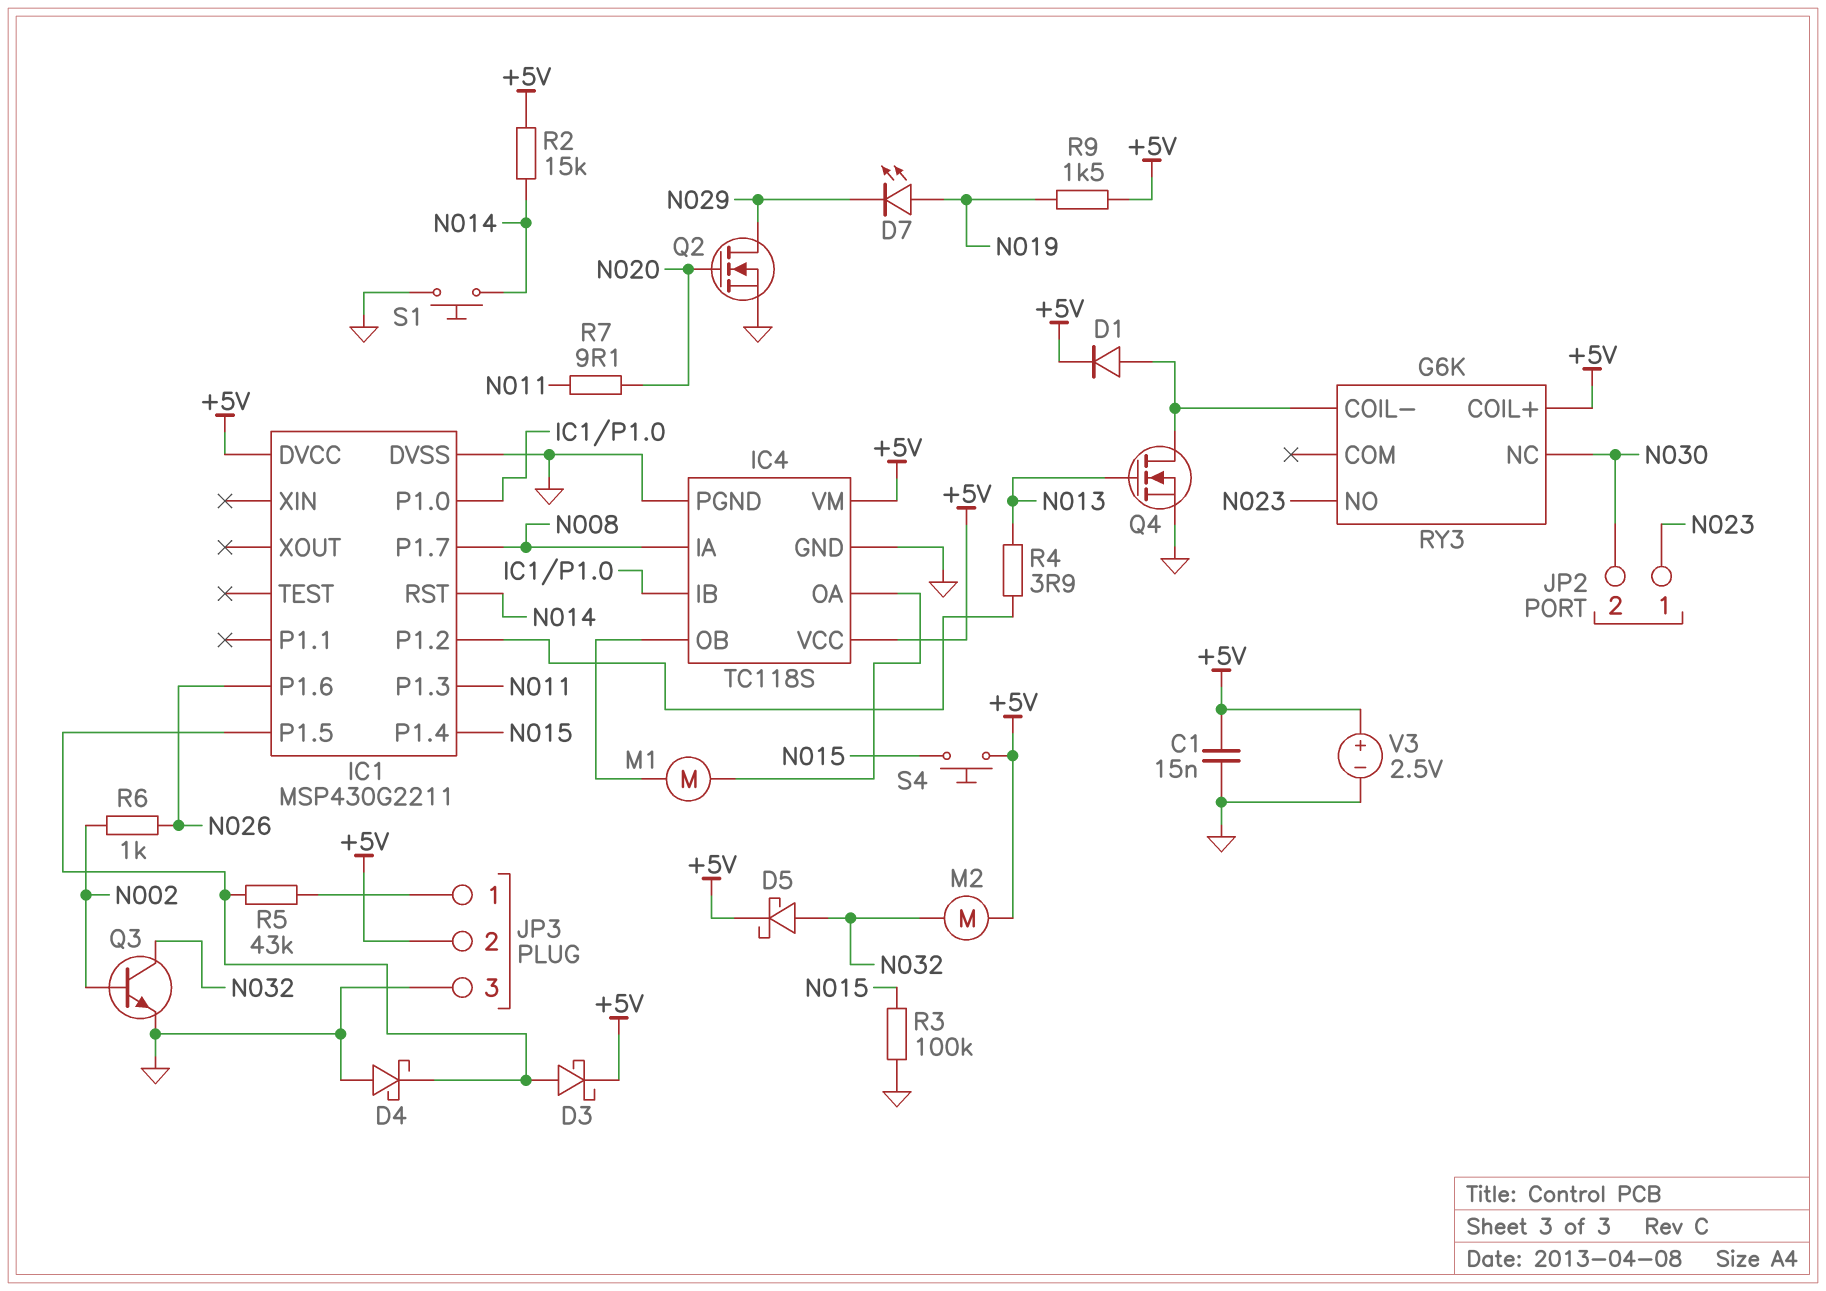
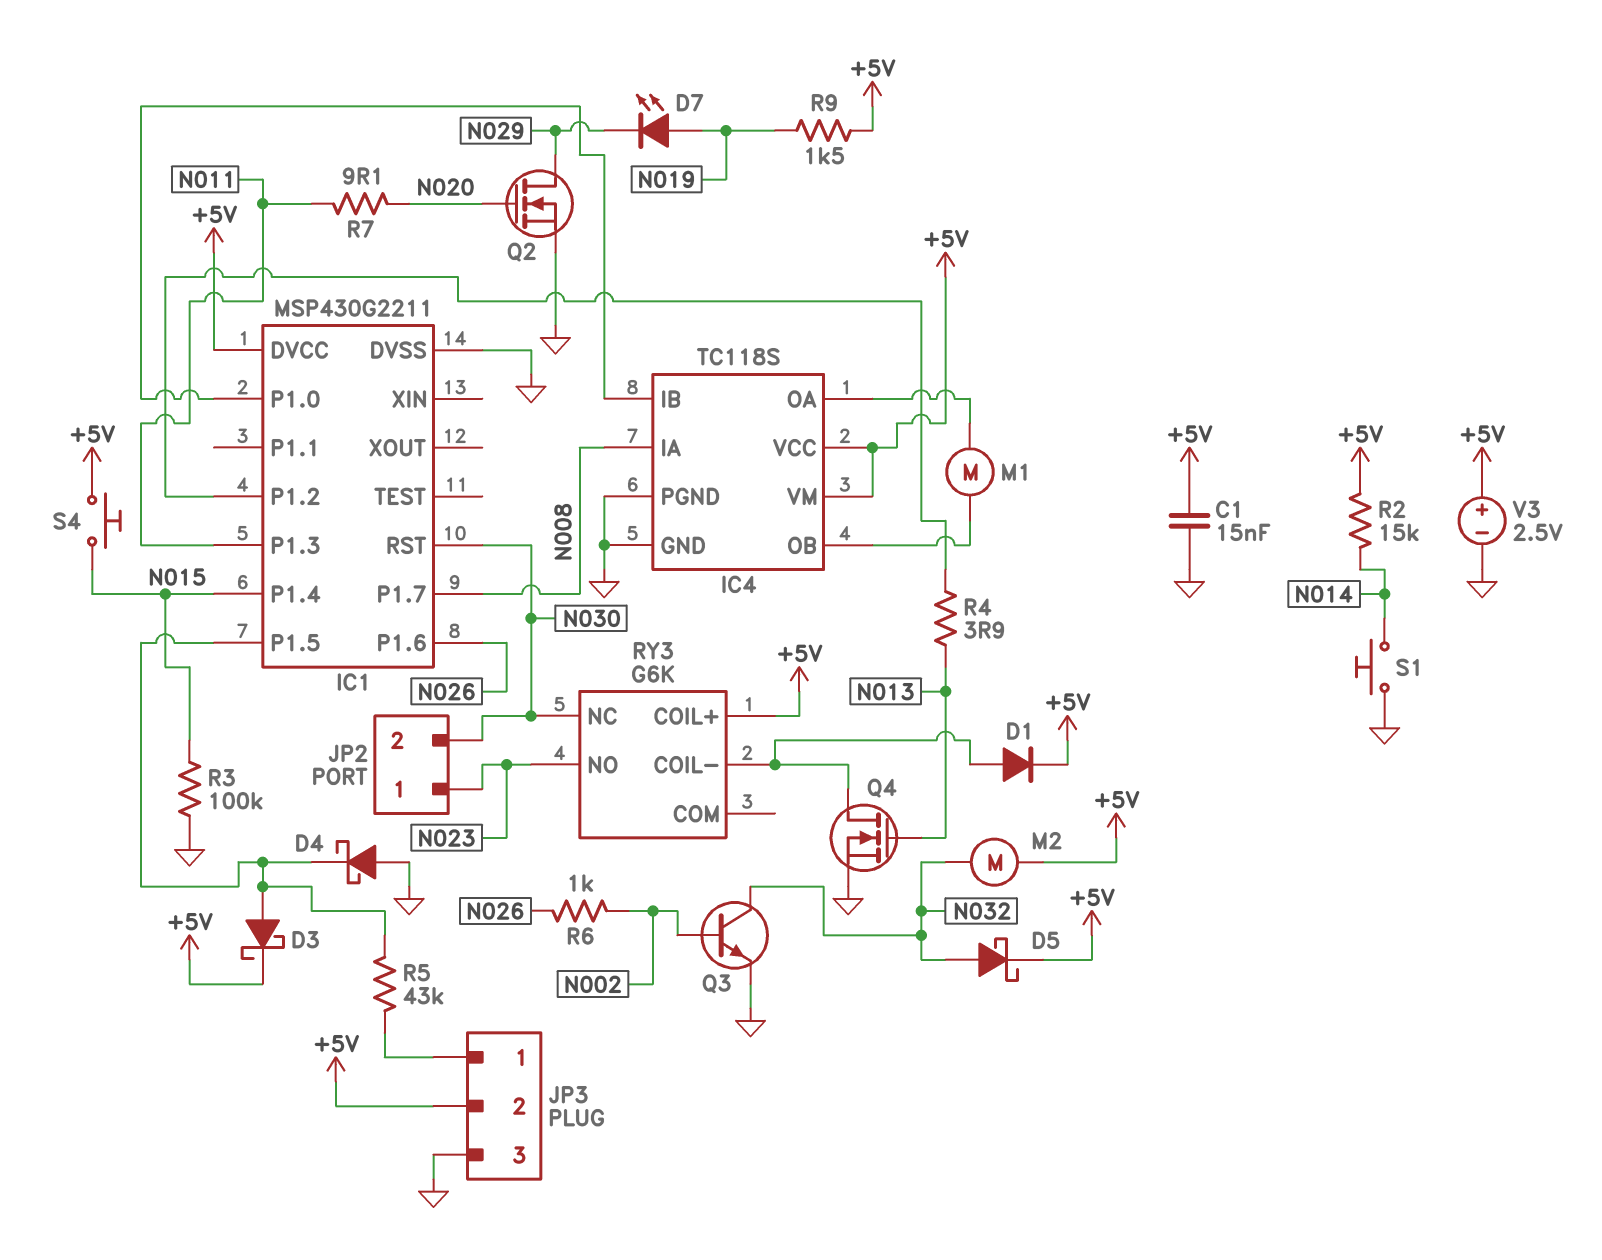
IC1 pin RST: N014 -> N030

